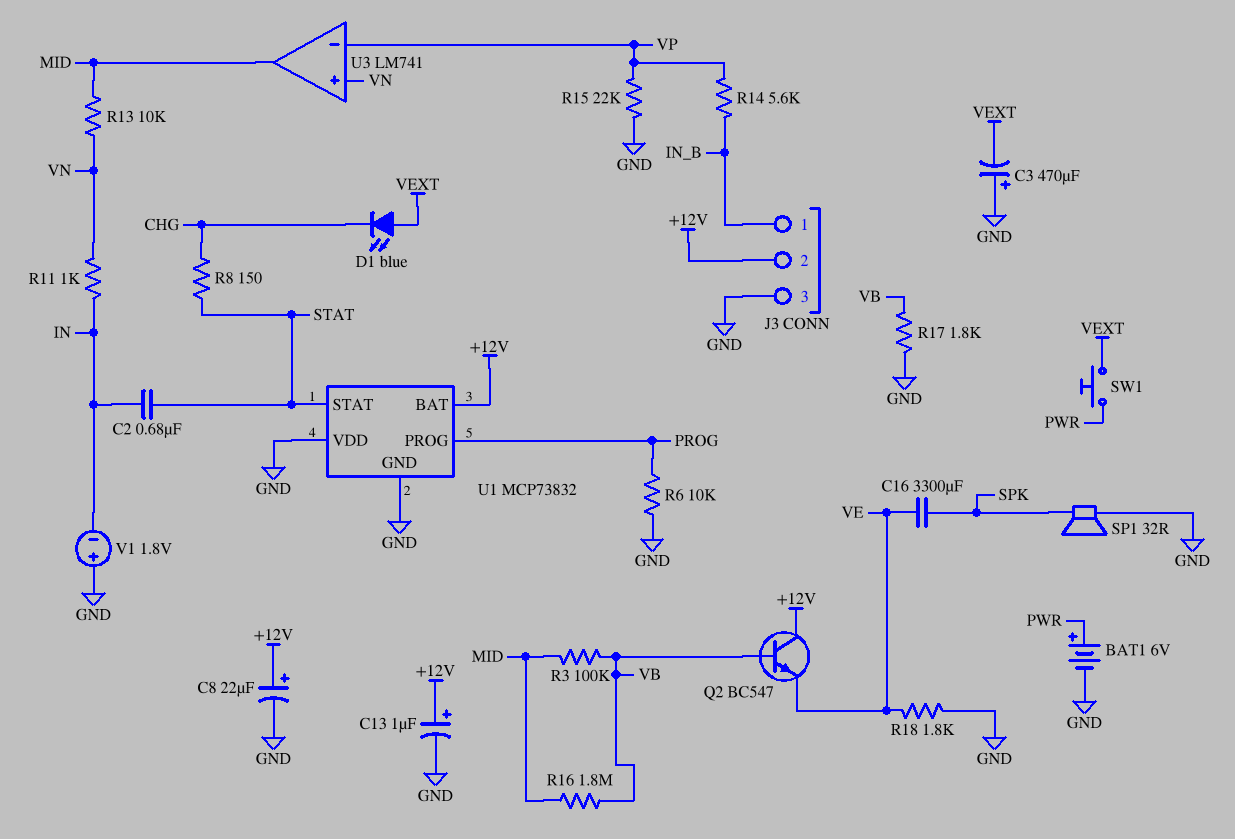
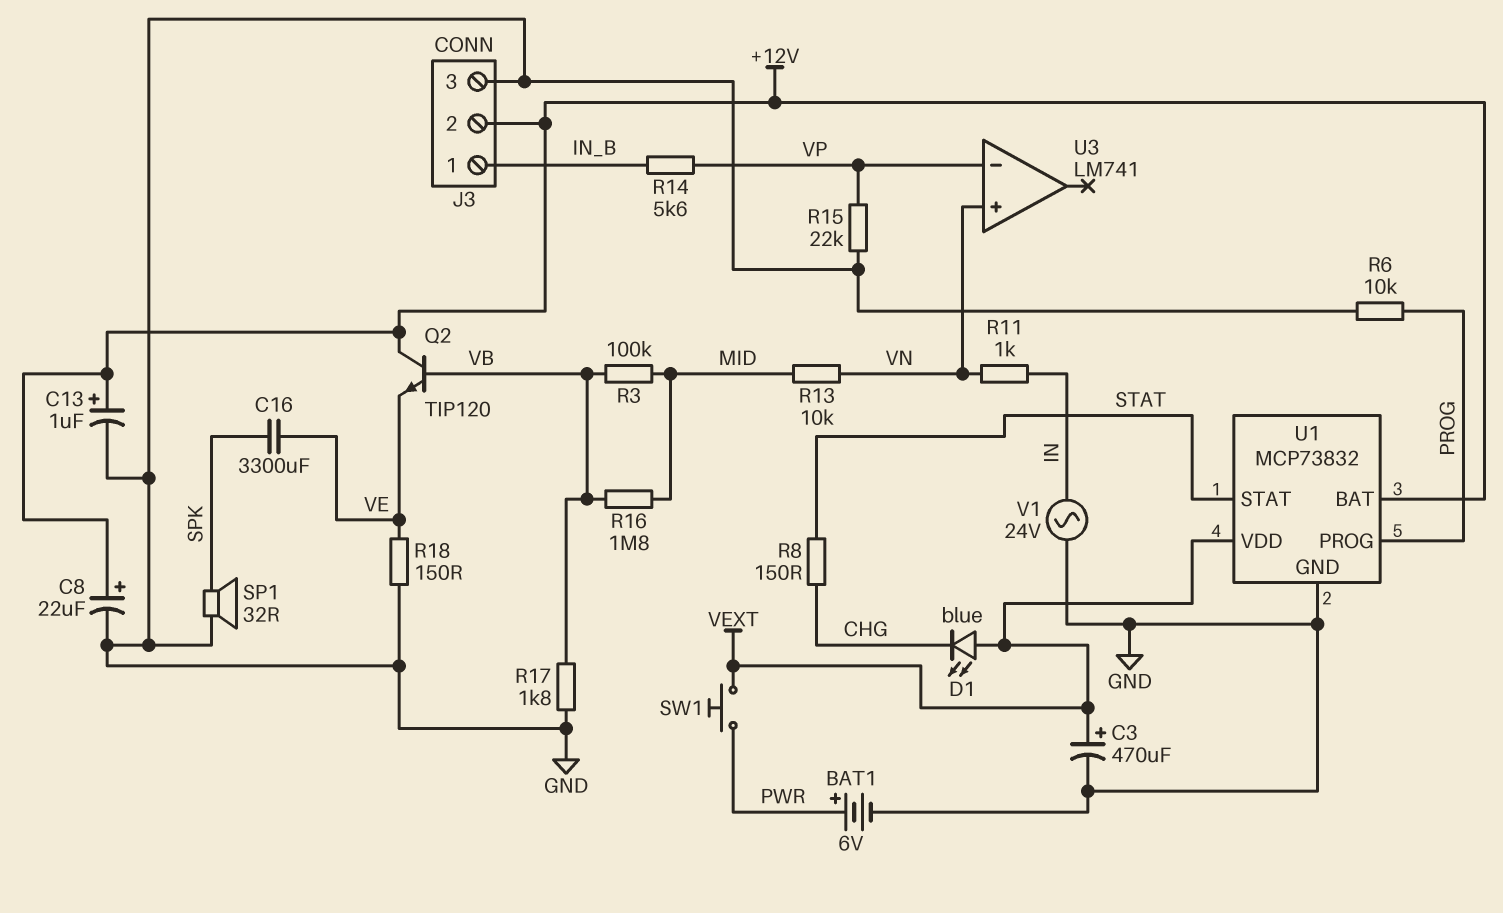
C2: 680nF (IN, STAT) -> none
C3: 470uF (plus GND, minus VEXT) -> 470uF (plus VEXT, minus GND)
Q2: NPN BC547 (B VB, C +12V, E VE) -> NPN TIP120 (B VB, C +12V, E VE)
R18: 1.8k (GND, VE) -> 150 (GND, VE)
U1 pin VDD: GND -> VEXT
U3 pin out: MID -> none
V1: 1.8V (plus GND, minus IN) -> AC 24V (GND, IN)

